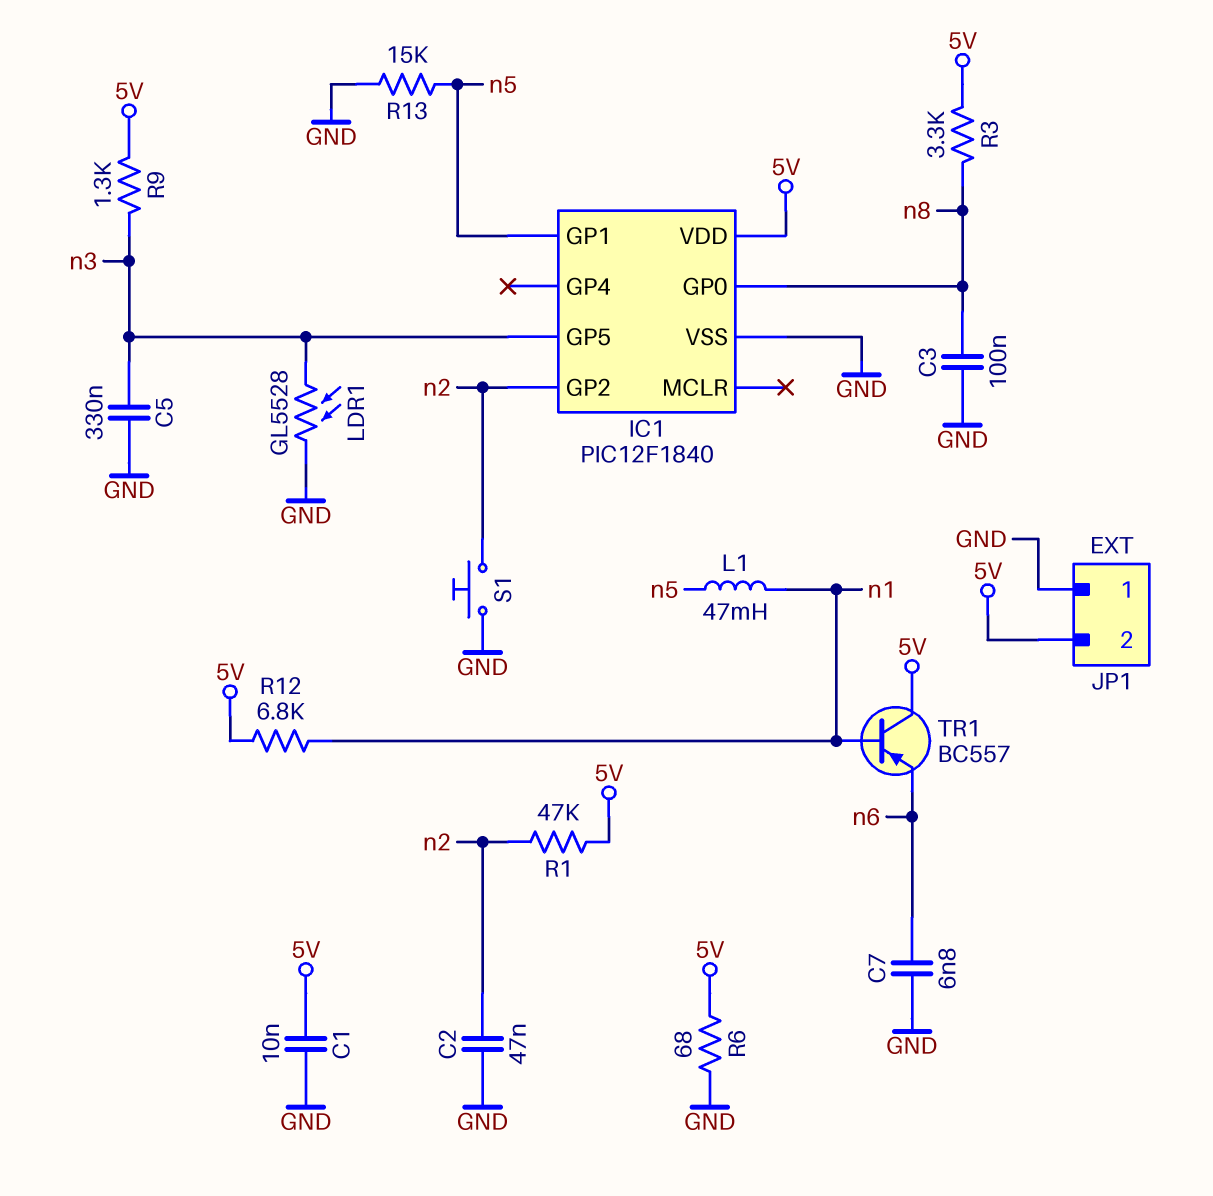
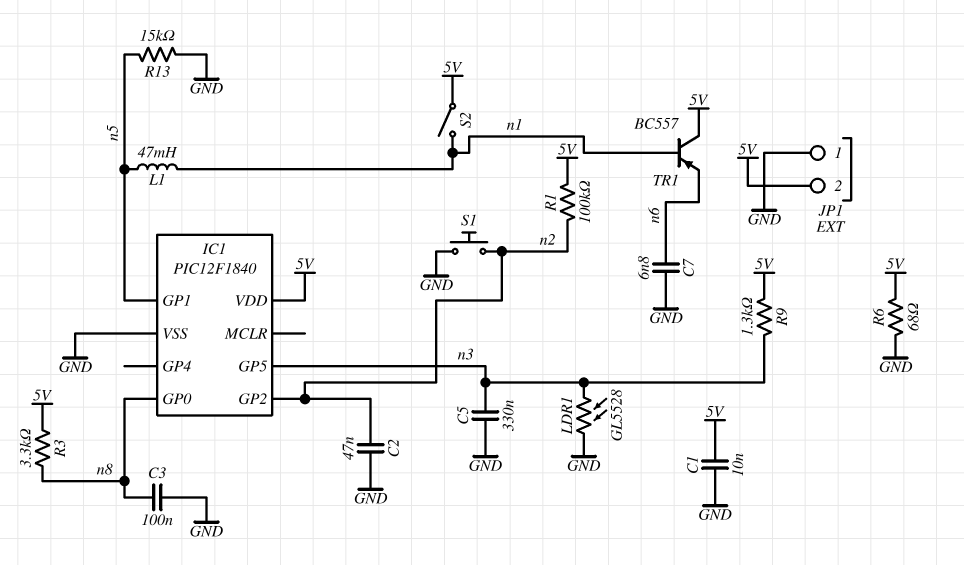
R1: 47k (5V, n2) -> 100k (5V, n2)
R12: 6.8k (5V, n1) -> none
S2: none -> switch (5V, n1)

